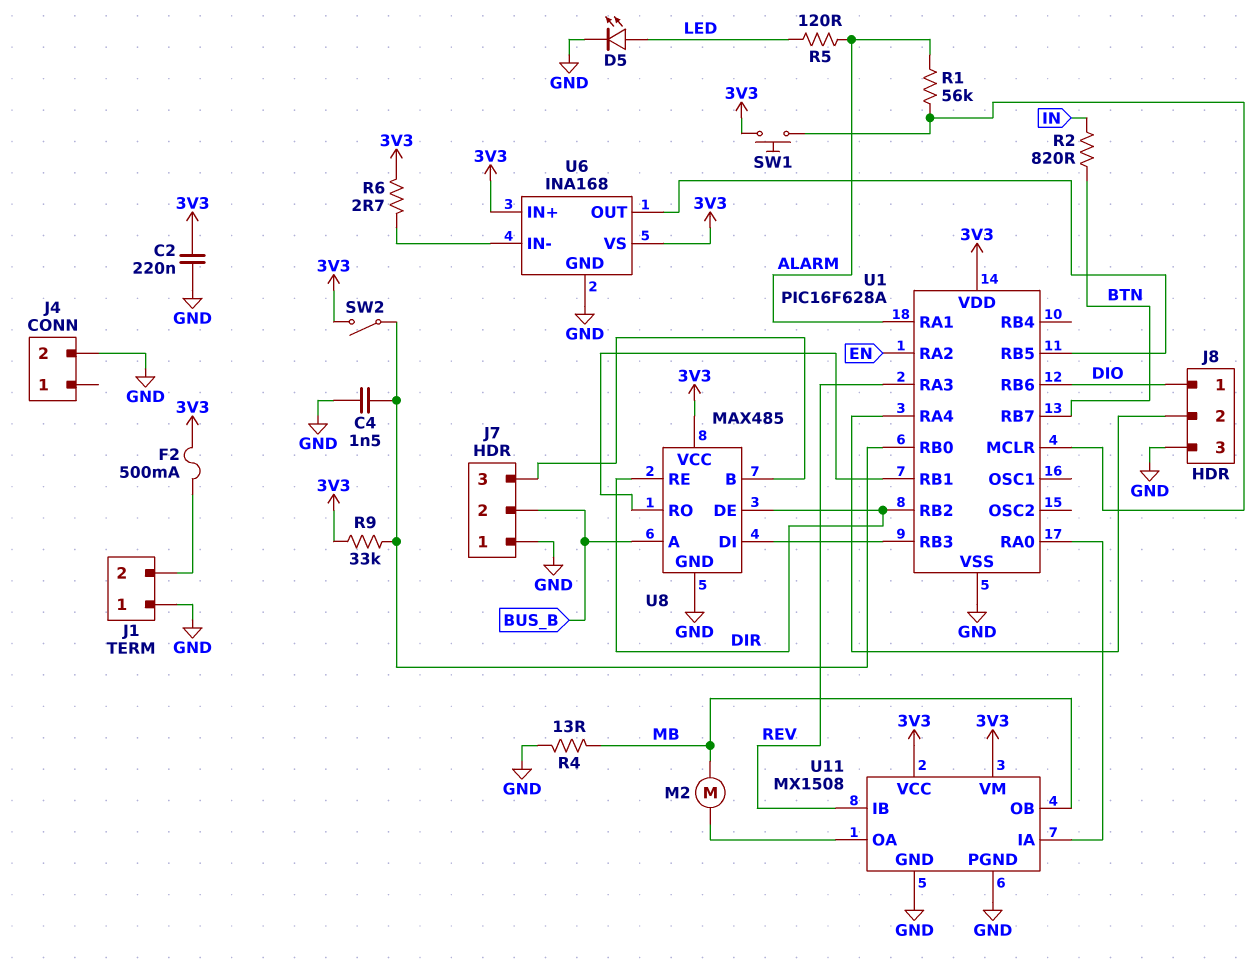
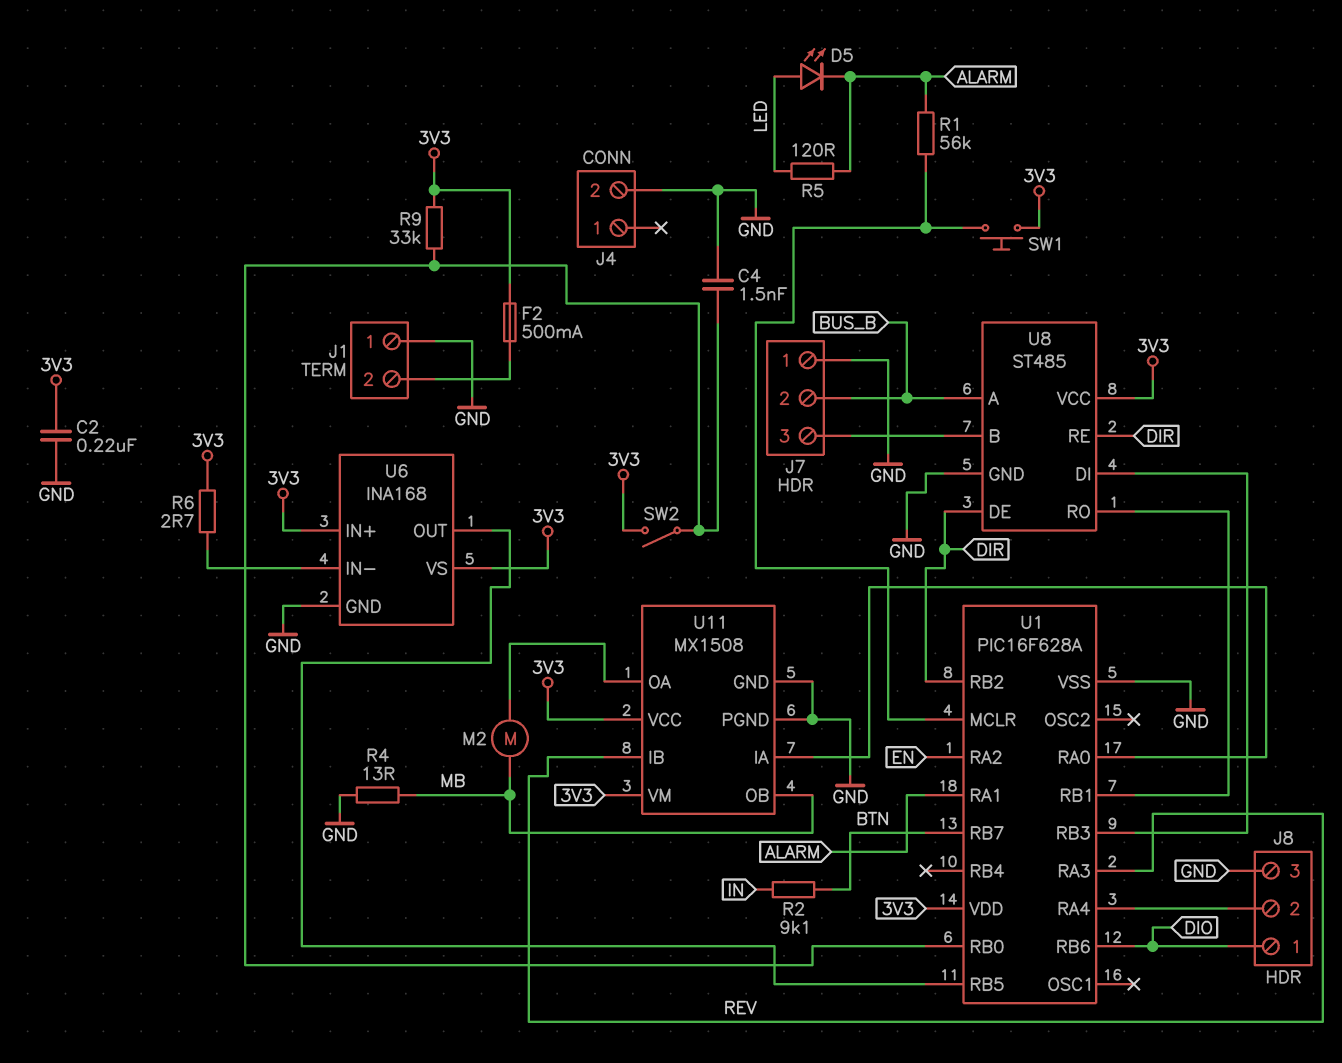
D5: LED (A LED, K GND) -> LED (A LED, K ALARM)
R2: 820 (BTN, IN) -> 9.1k (BTN, IN)
U8: MAX485 -> ST485

